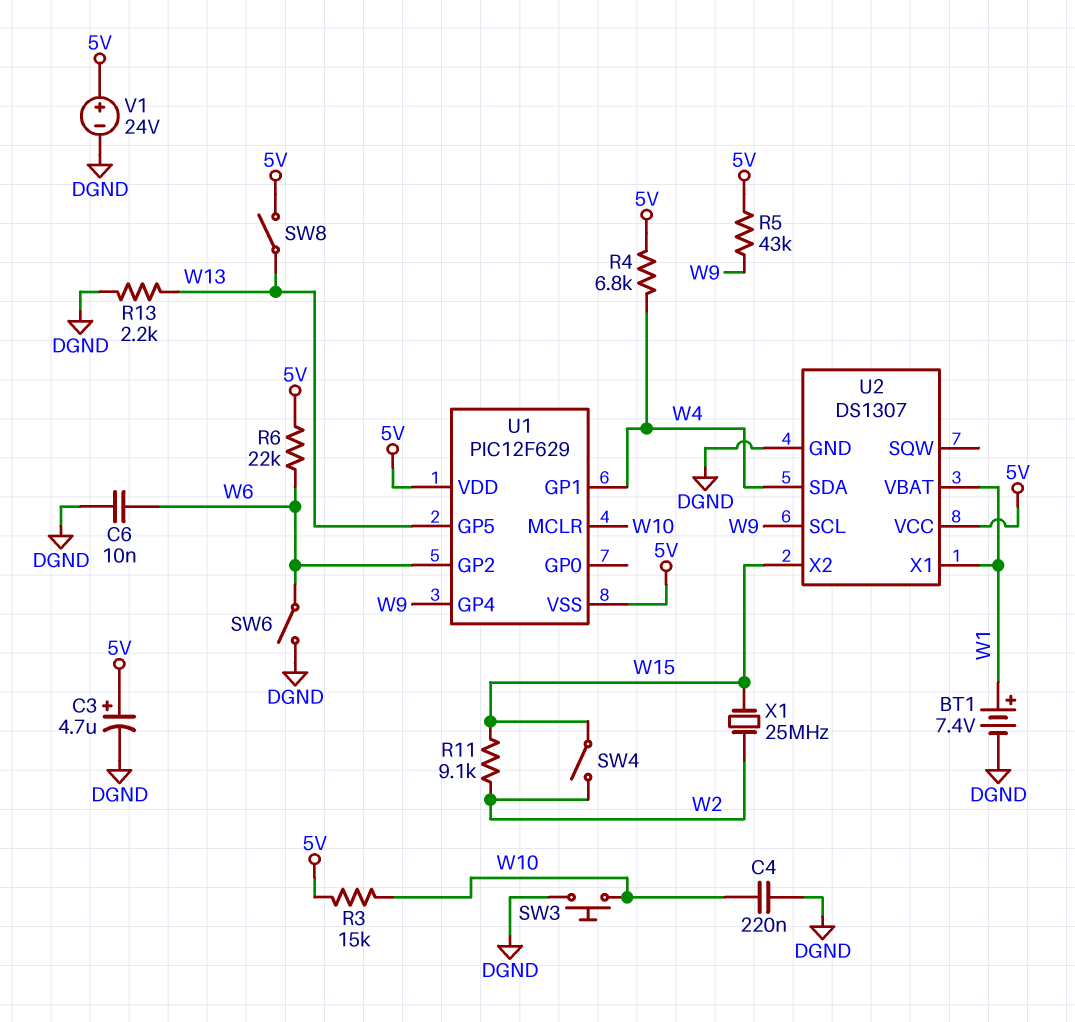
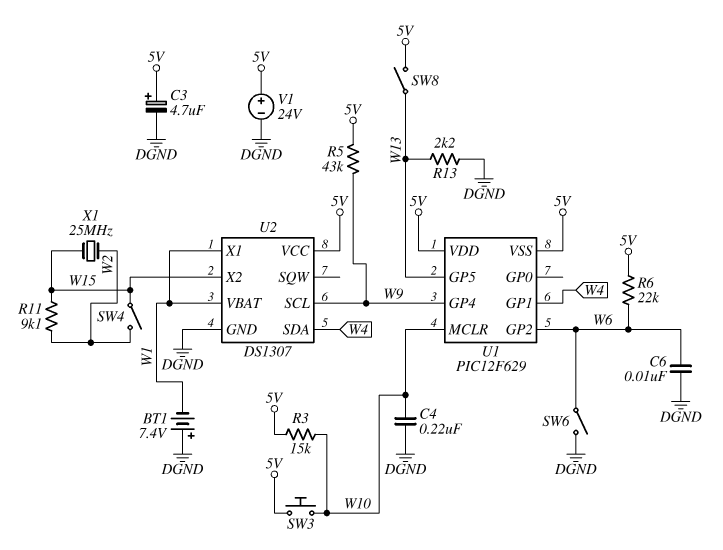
BT1: 7.4V (plus W1, minus DGND) -> 7.4V (plus DGND, minus W1)
R4: 6.8k (5V, W4) -> none
SW3: button (DGND, W10) -> button (5V, W10)

